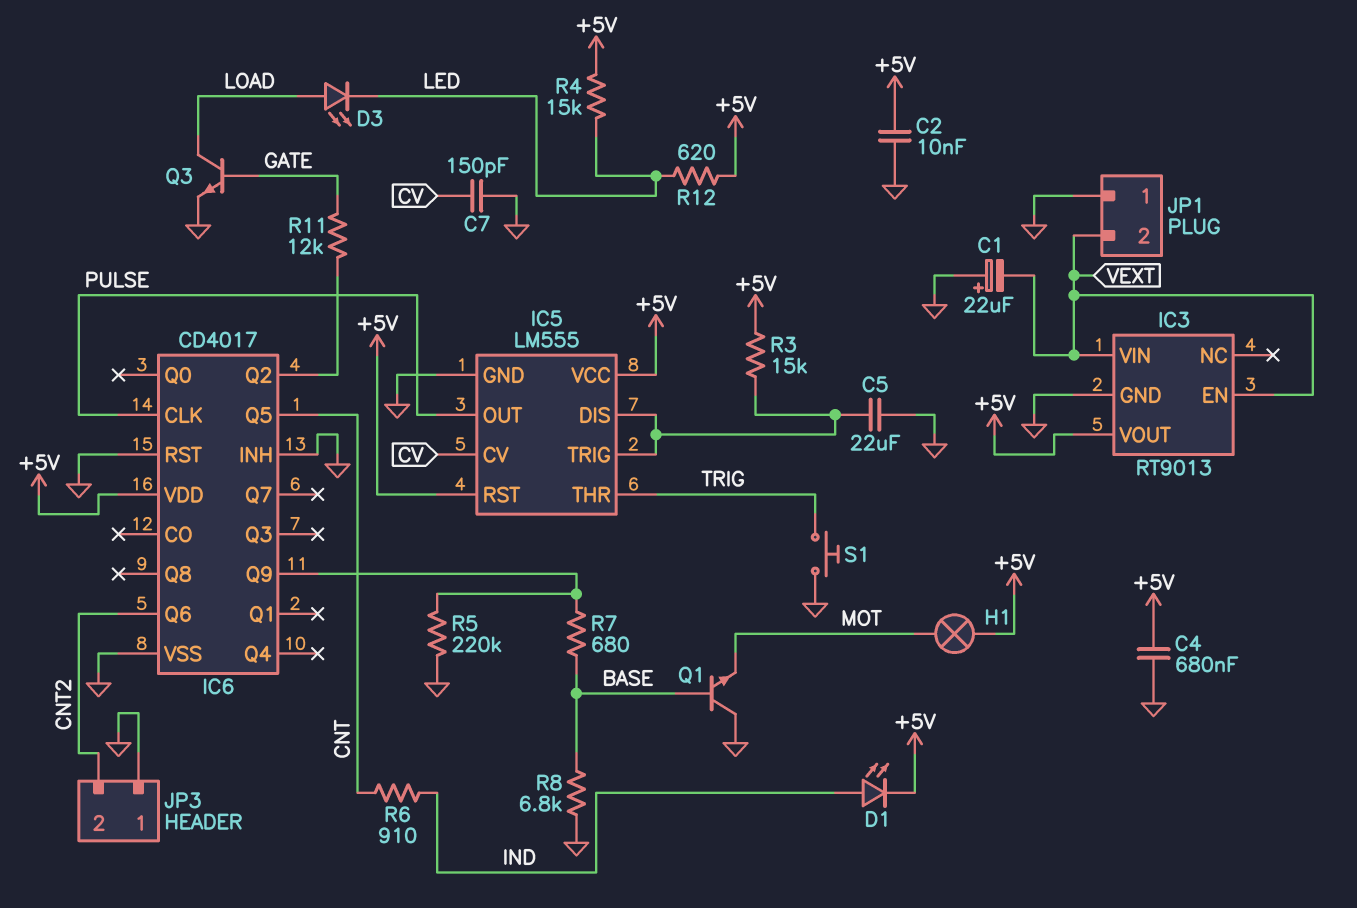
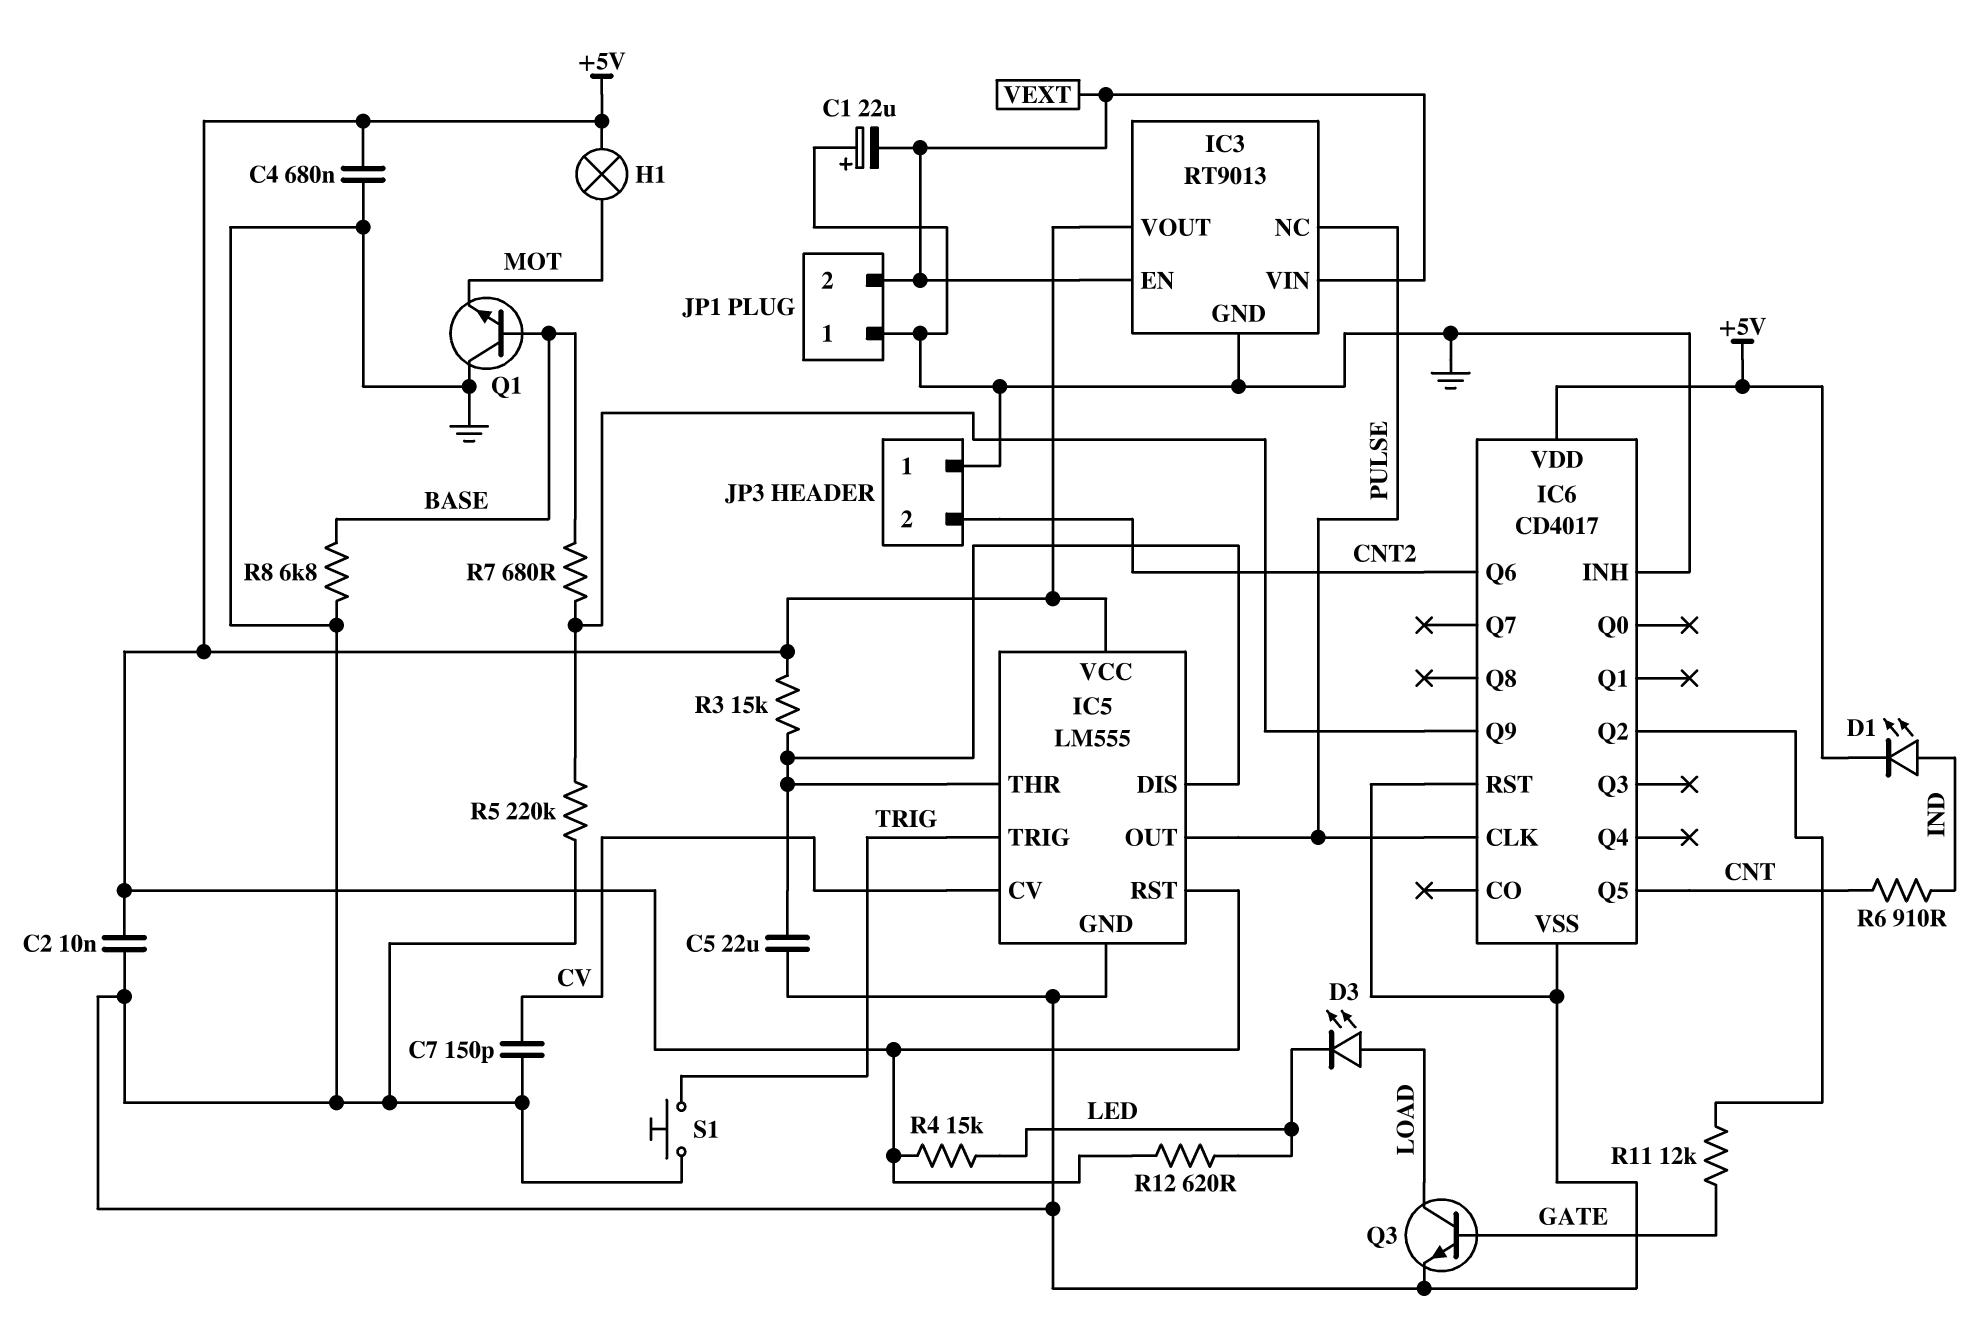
IC3 pin NC: none -> PULSE
IC5 pin THR: TRIG -> IC5/DIS
IC5 pin TRIG: IC5/DIS -> TRIG

